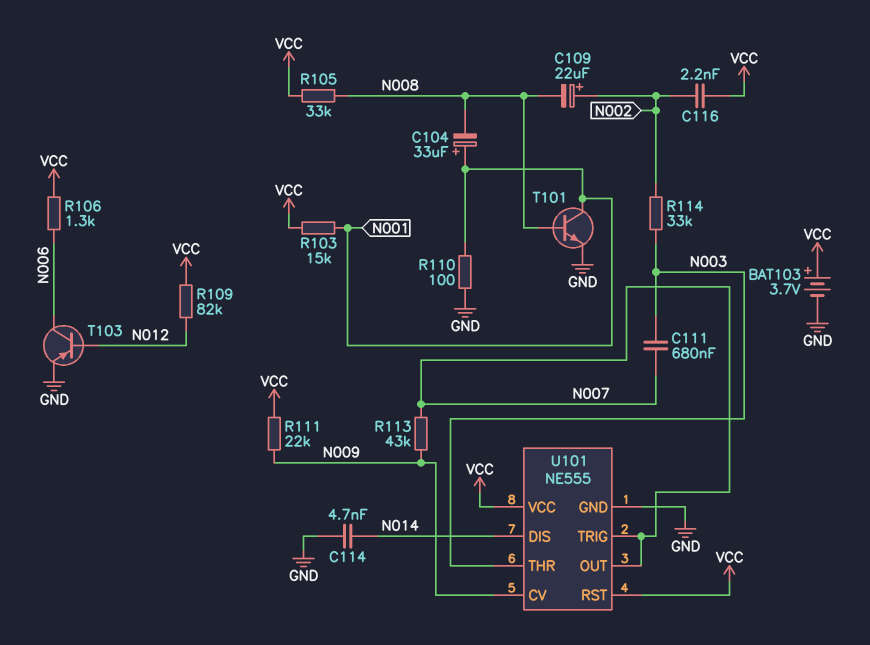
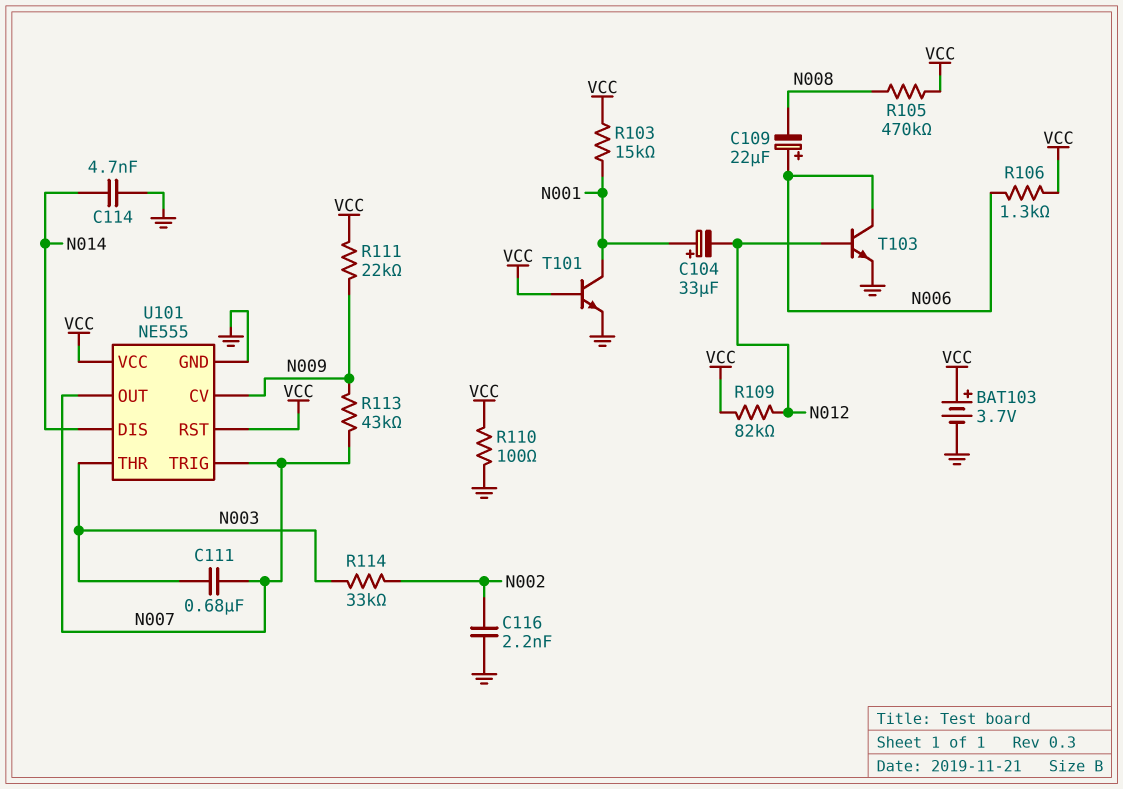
C104: 33uF (plus N001, minus N008) -> 33uF (plus N001, minus N012)
C109: 22uF (plus N002, minus N008) -> 22uF (plus N006, minus N008)
C116: 2.2nF (N002, VCC) -> 2.2nF (GND, N002)
R105: 33k (N008, VCC) -> 470k (N008, VCC)
R110: 100 (GND, N001) -> 100 (GND, VCC)
T101: NPN (B N008, C N001, E GND) -> NPN (B VCC, C N001, E GND)
T103: PNP (B N012, C N006, E GND) -> NPN (B N012, C N006, E GND)

